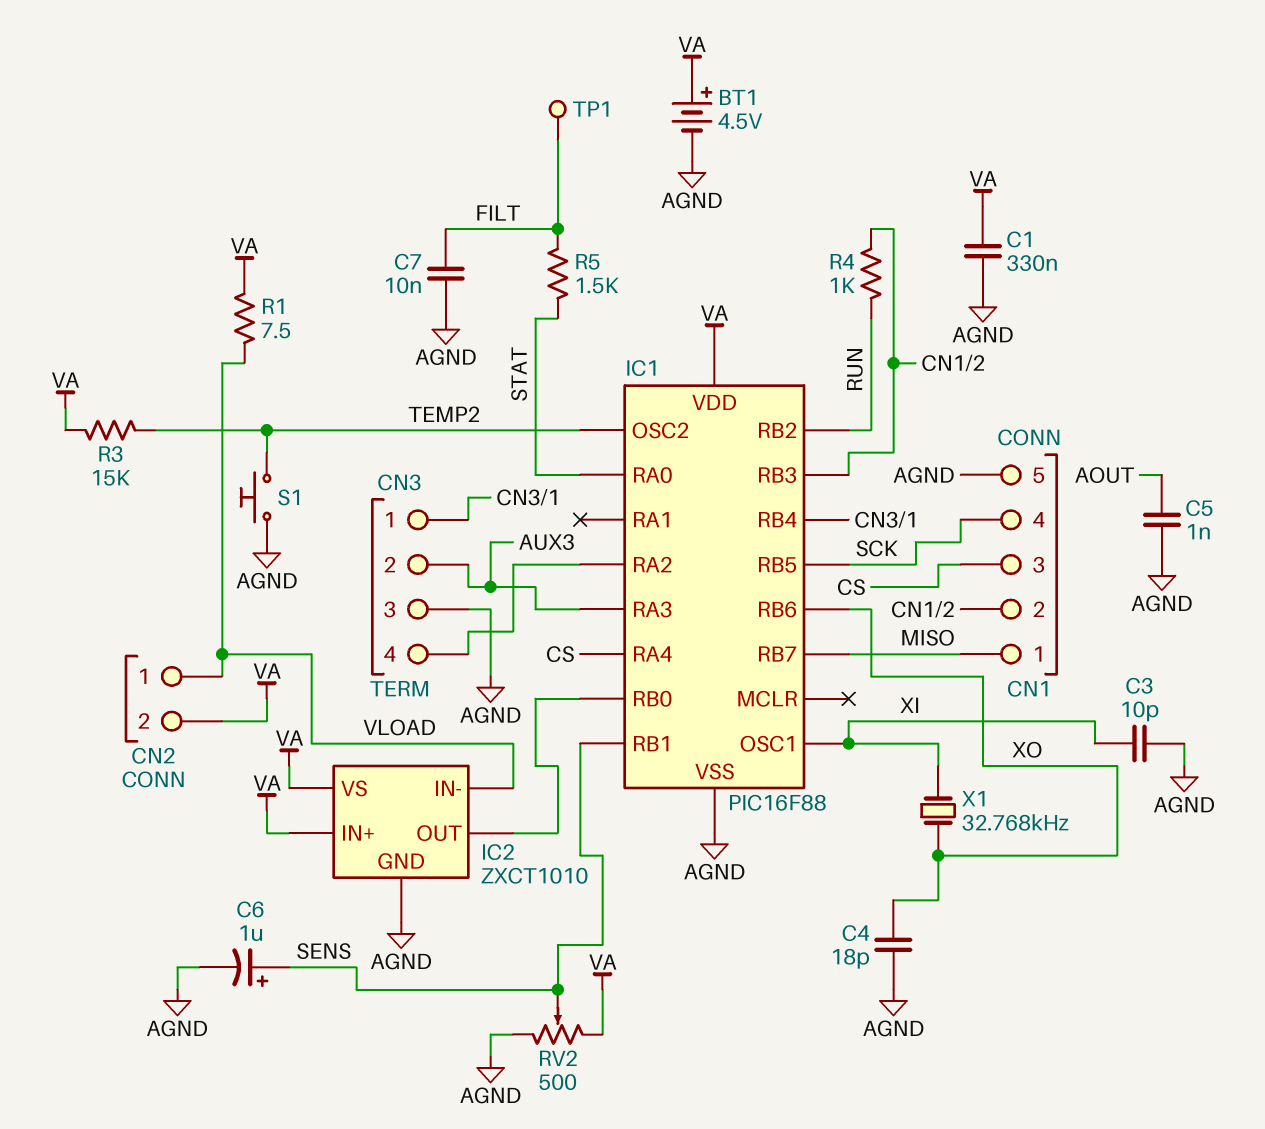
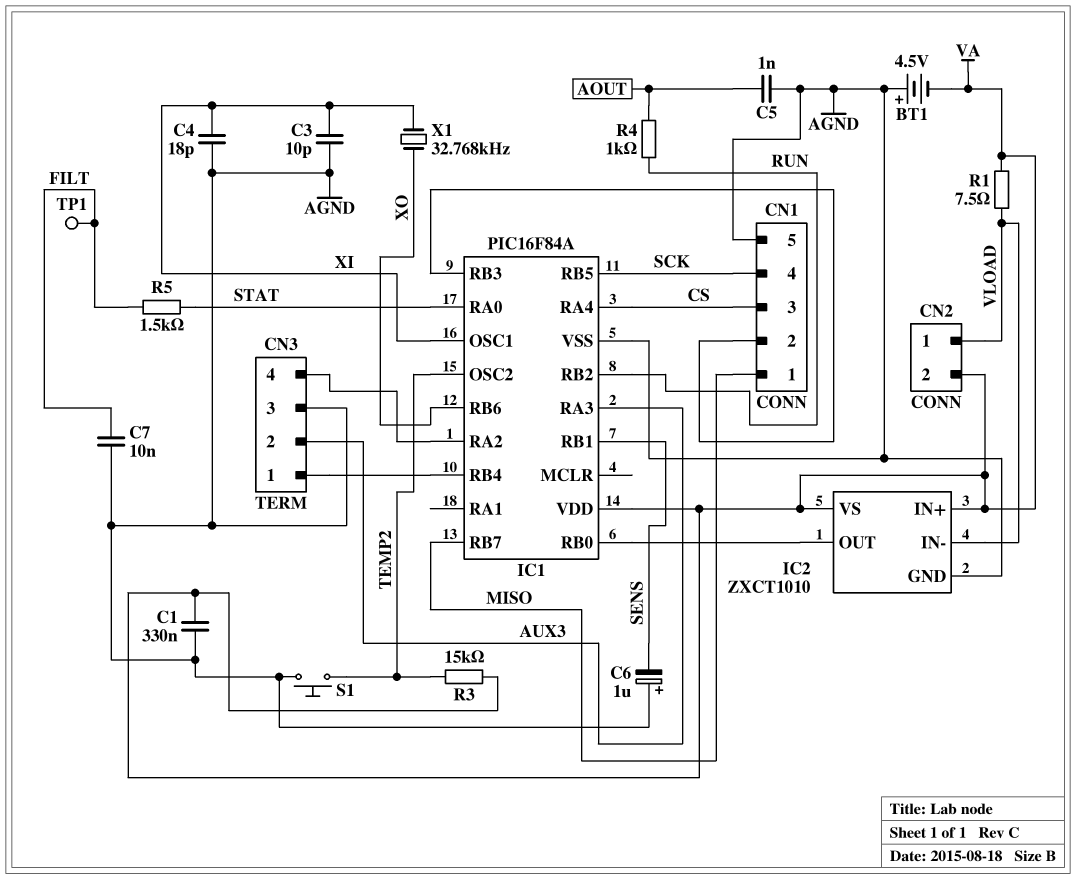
BT1: 4.5V (plus VA, minus AGND) -> 4.5V (plus AGND, minus VA)
C4: 18pF (AGND, XO) -> 18pF (AGND, XI)
C6: 1uF (plus SENS, minus AGND) -> 1uF (plus AGND, minus SENS)
IC1: PIC16F88 -> PIC16F84A
R4: 1k (CN1/2, RUN) -> 1k (AOUT, RUN)
RV2: 500 (AGND, VA, wiper SENS) -> none

